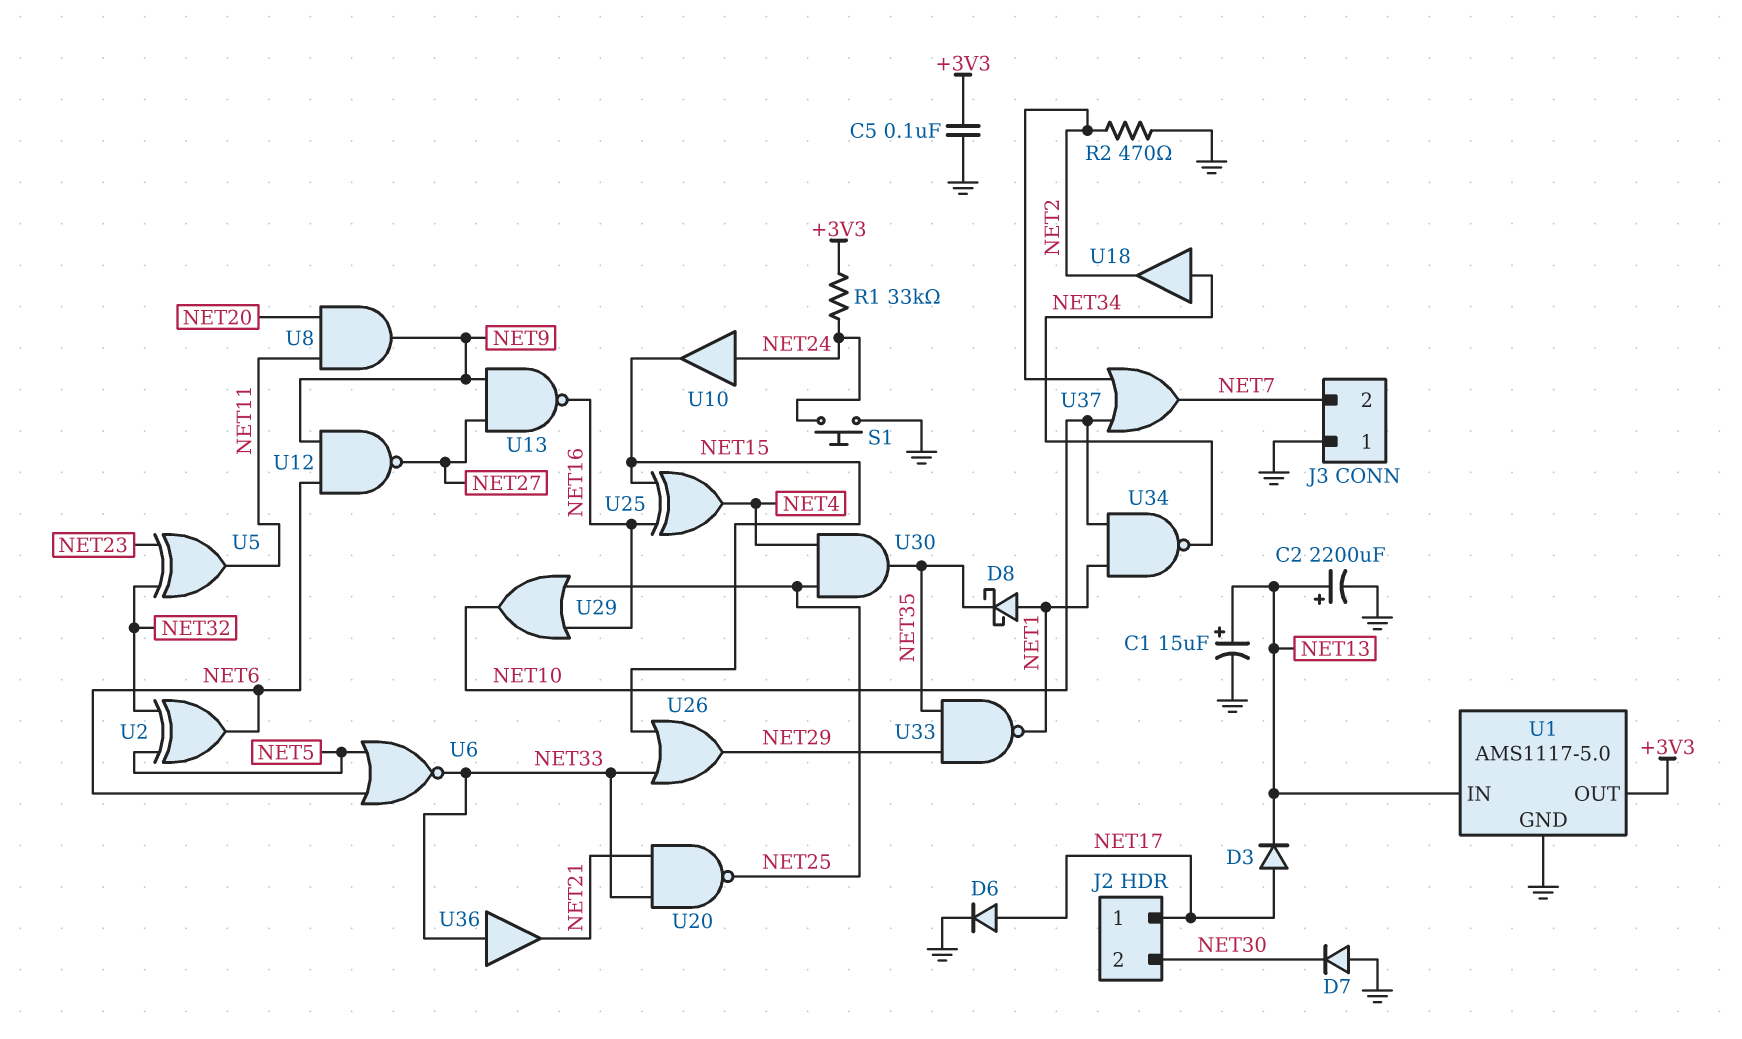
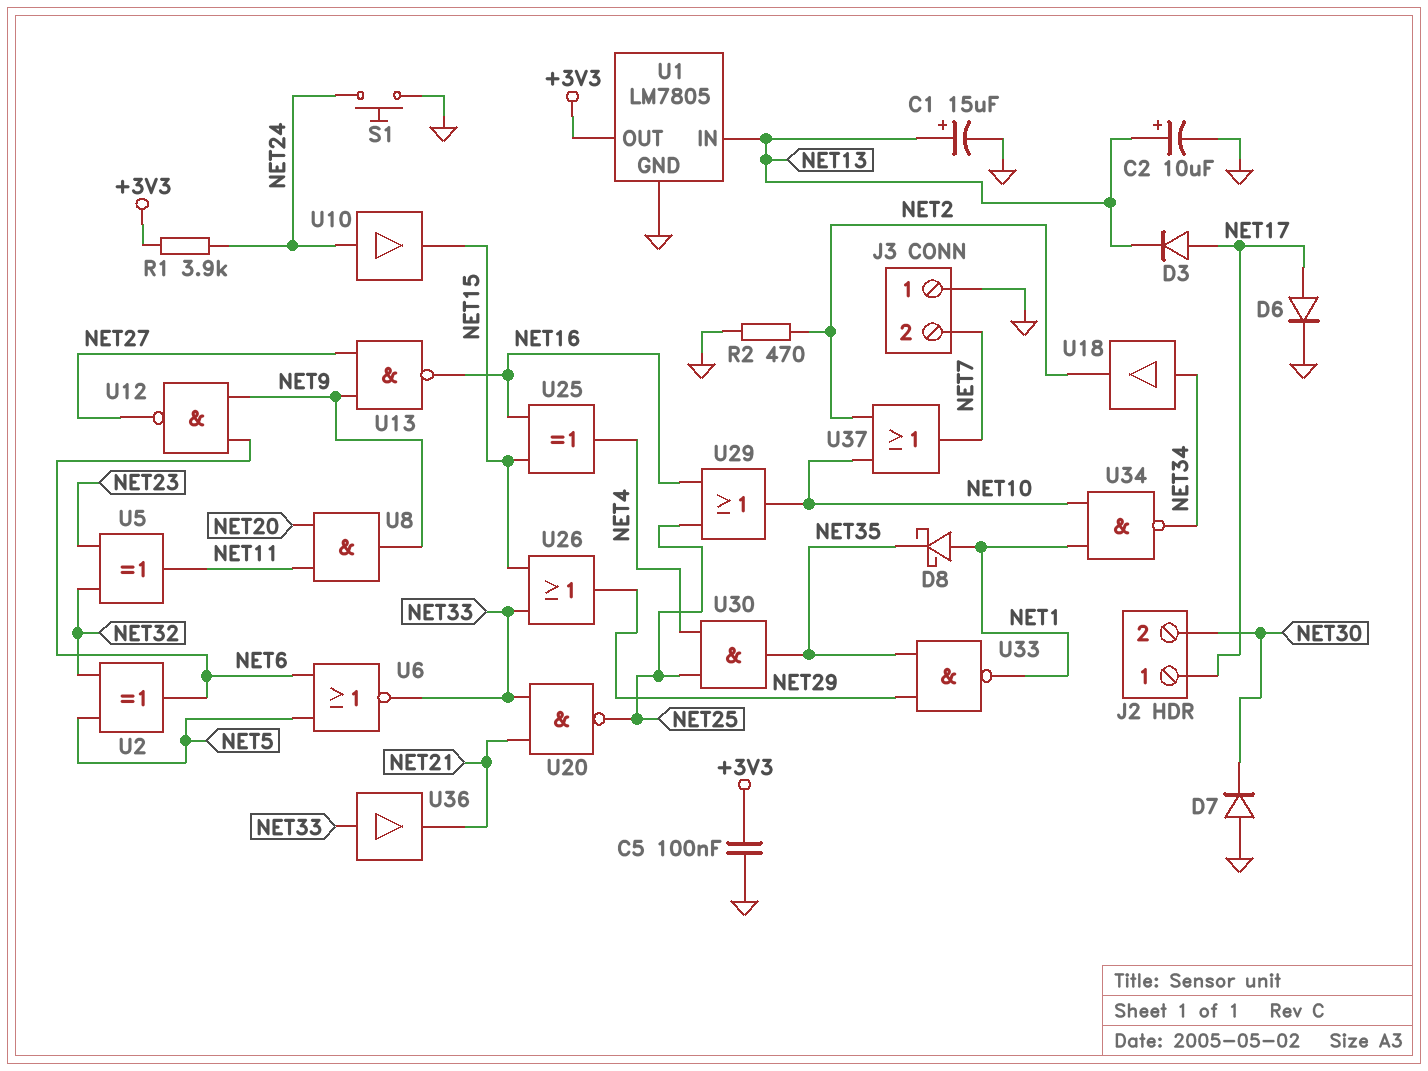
C2: 2200uF (plus NET13, minus GND) -> 10uF (plus NET13, minus GND)
R1: 33k (+3V3, NET24) -> 3.9k (+3V3, NET24)
U1: AMS1117-5.0 -> LM7805

